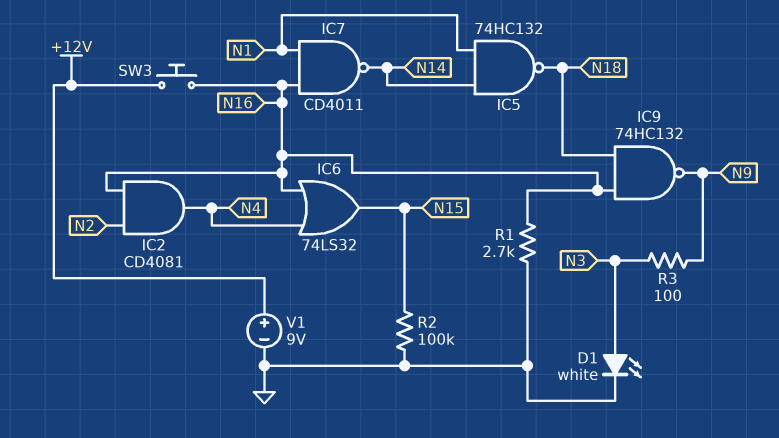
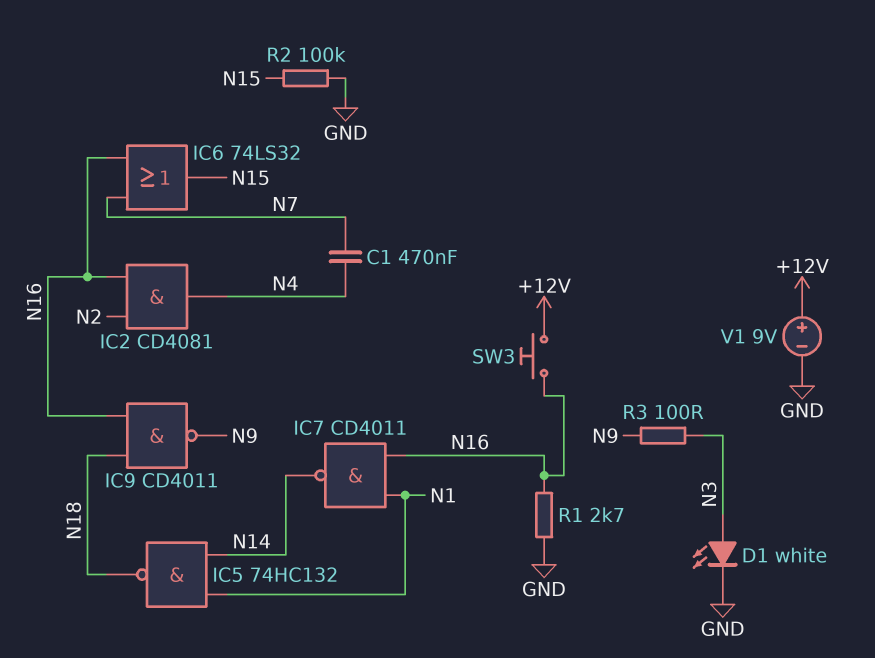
C1: none -> 470nF (N4, N7)
IC6: OR 74LS32 (in N4, in N16, out N15) -> OR 74LS32 (in N7, in N16, out N15)
IC9: NAND 74HC132 (in N16, in N18, out N9) -> NAND CD4011 (in N16, in N18, out N9)

